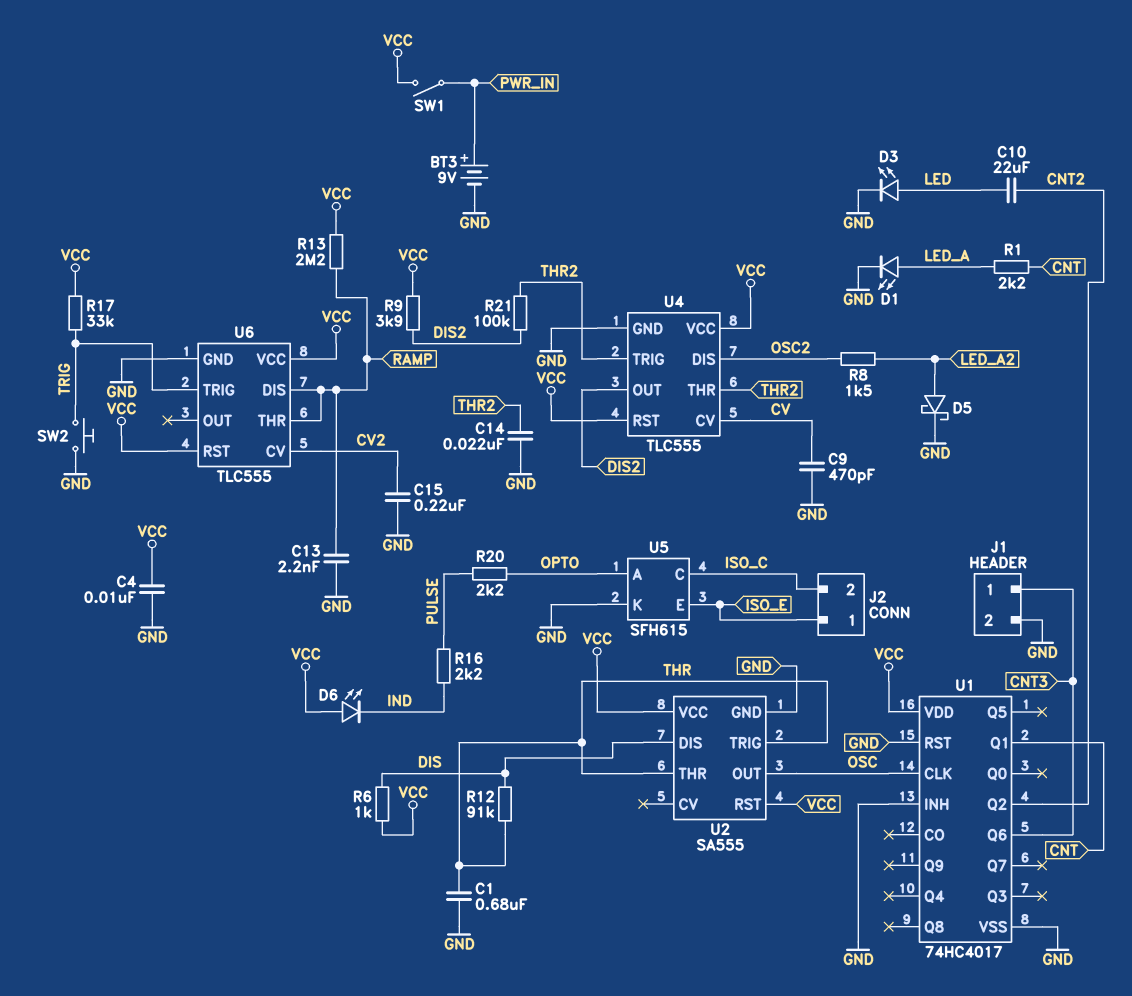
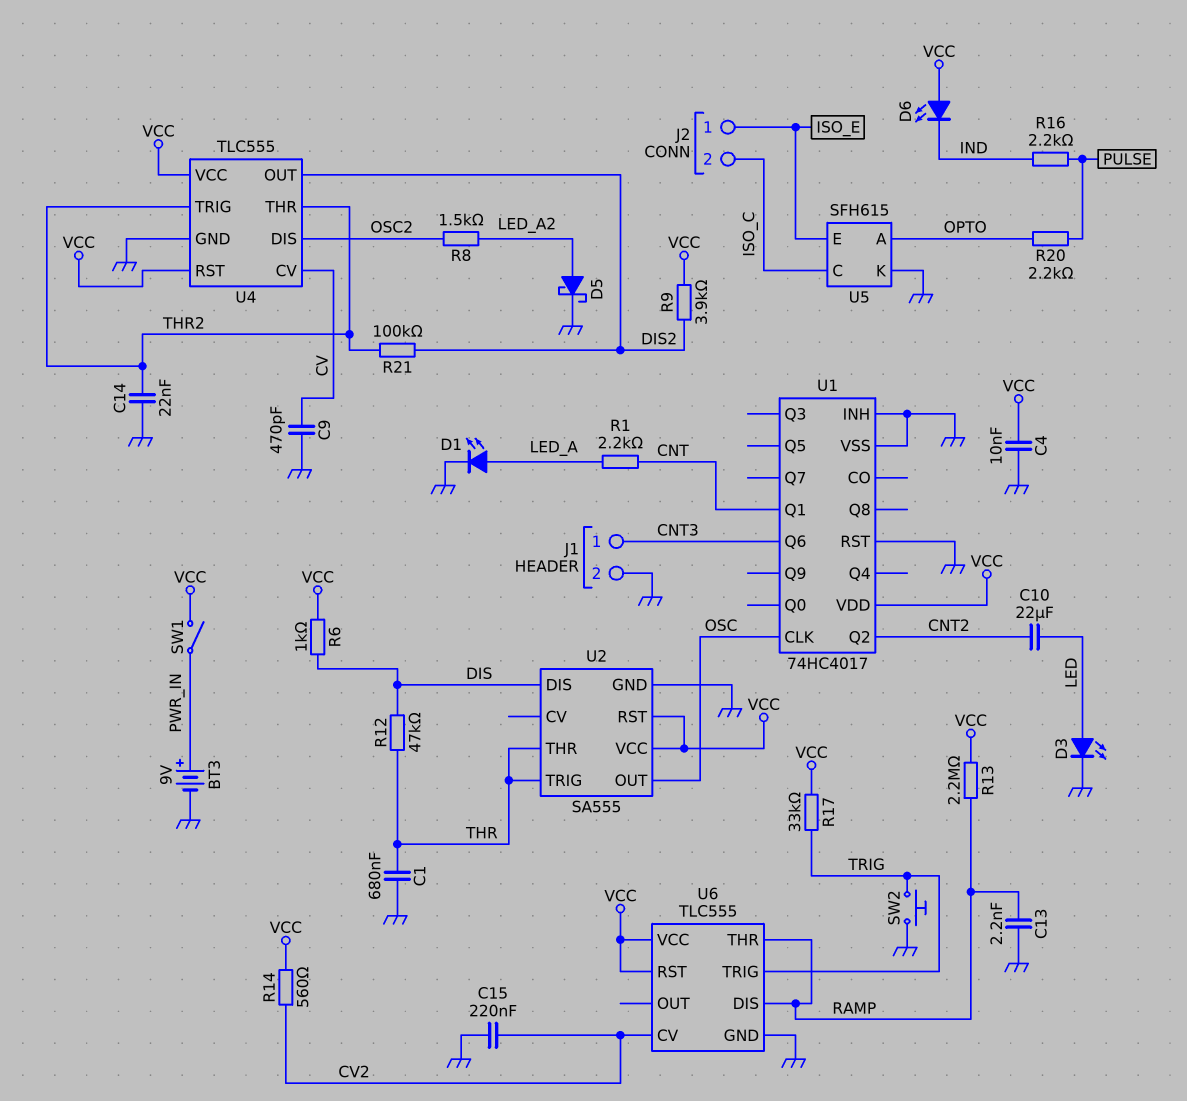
R12: 91k (DIS, THR) -> 47k (DIS, THR)
R14: none -> 560 (CV2, VCC)

